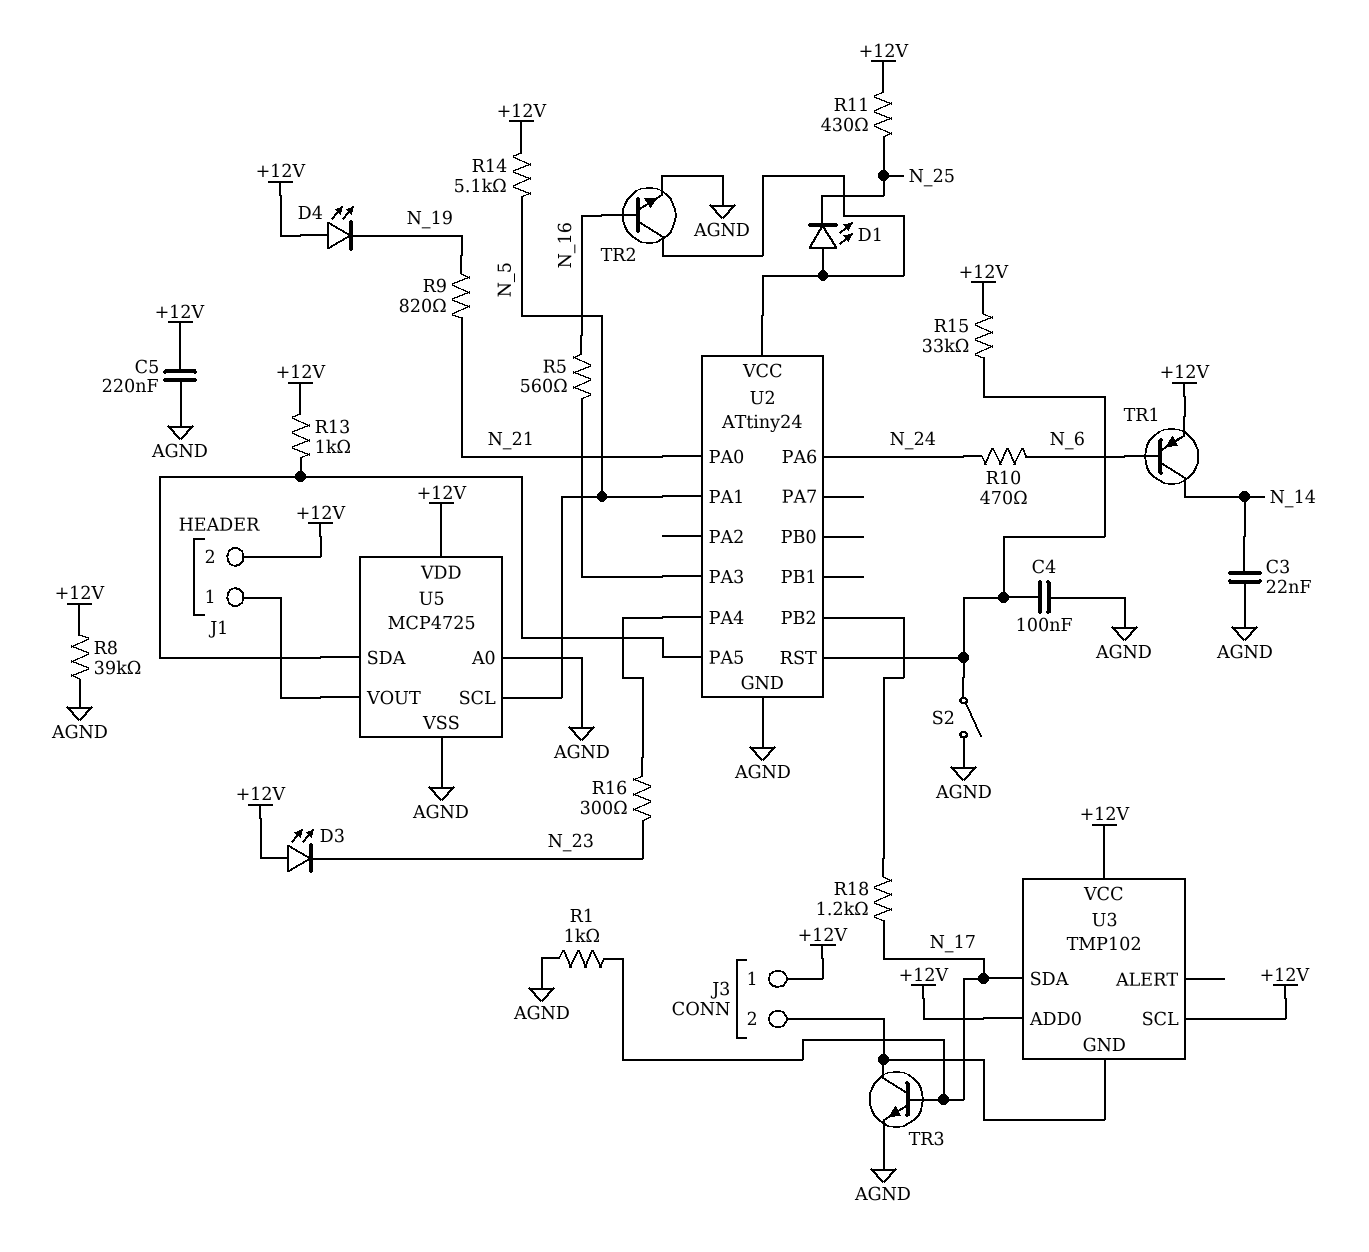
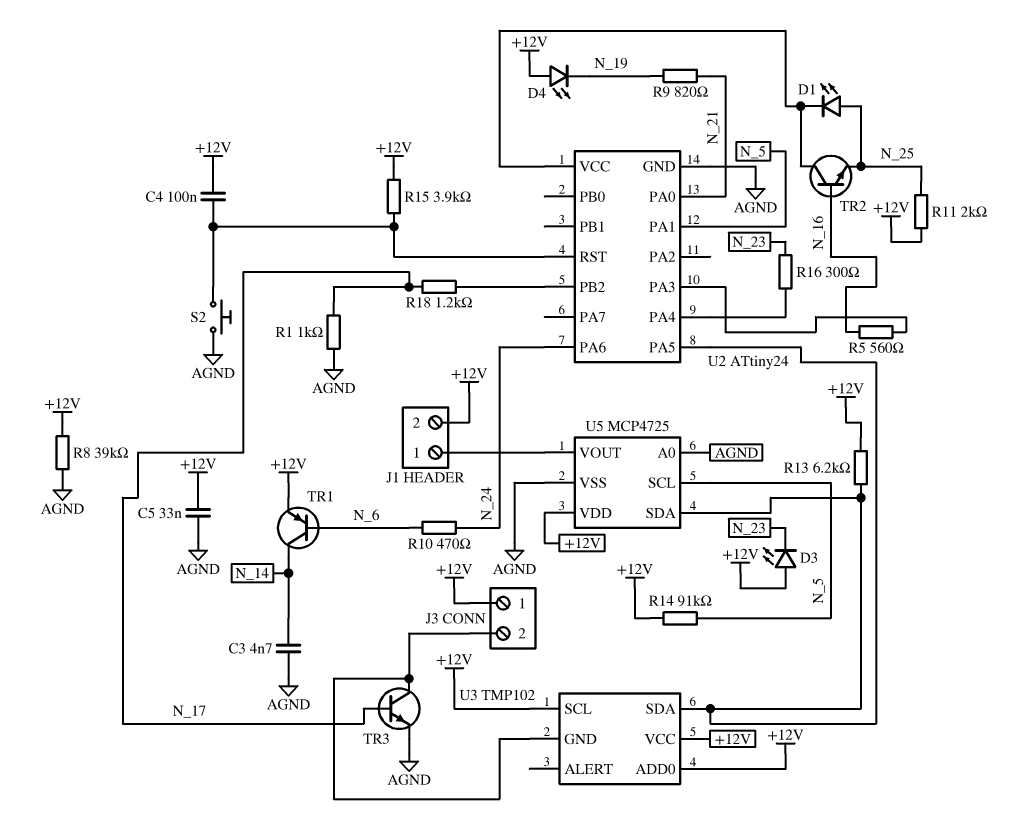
C3: 22nF (AGND, N_14) -> 4.7nF (AGND, N_14)
C4: 100nF (AGND, U2/RST) -> 100nF (+12V, U2/RST)
C5: 220nF (+12V, AGND) -> 33nF (+12V, AGND)
D1: LED (A U2/VCC, K N_25) -> LED (A N_25, K U2/VCC)
R11: 430 (+12V, N_25) -> 2k (+12V, N_25)
R13: 1k (+12V, U2/PA5) -> 6.2k (+12V, U2/PA5)
R14: 5.1k (+12V, N_5) -> 91k (+12V, N_5)
R15: 33k (+12V, U2/RST) -> 3.9k (+12V, U2/RST)
S2: switch (AGND, U2/RST) -> button (AGND, U2/RST)
TR2: NPN (B N_16, C U2/VCC, E AGND) -> NPN (B N_16, C U2/VCC, E N_25)
U3 pin SDA: N_17 -> U2/PA5

